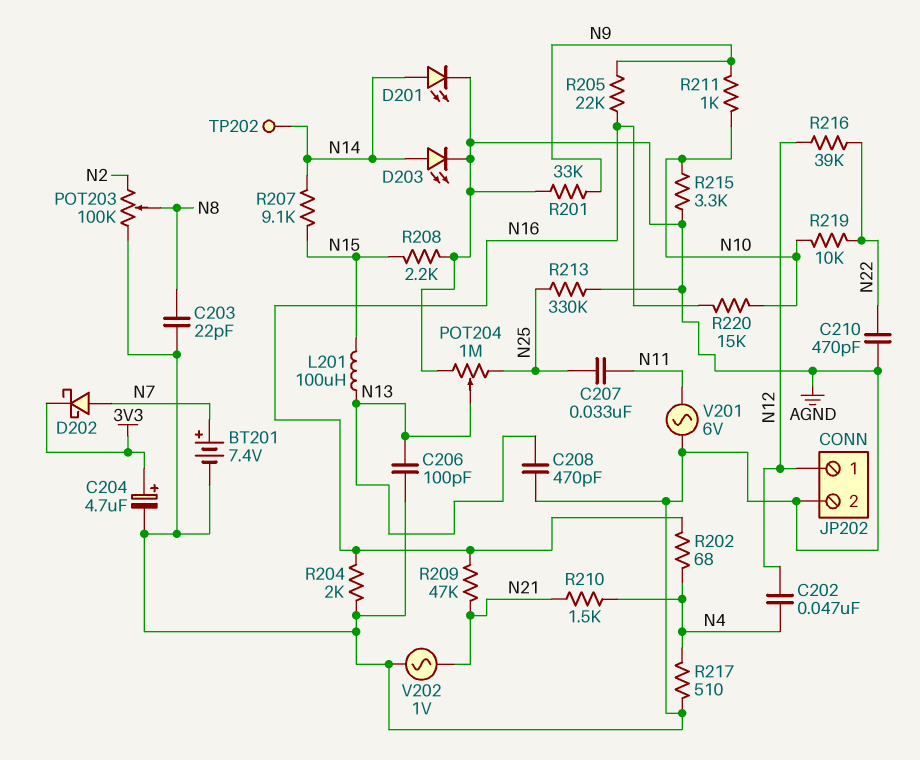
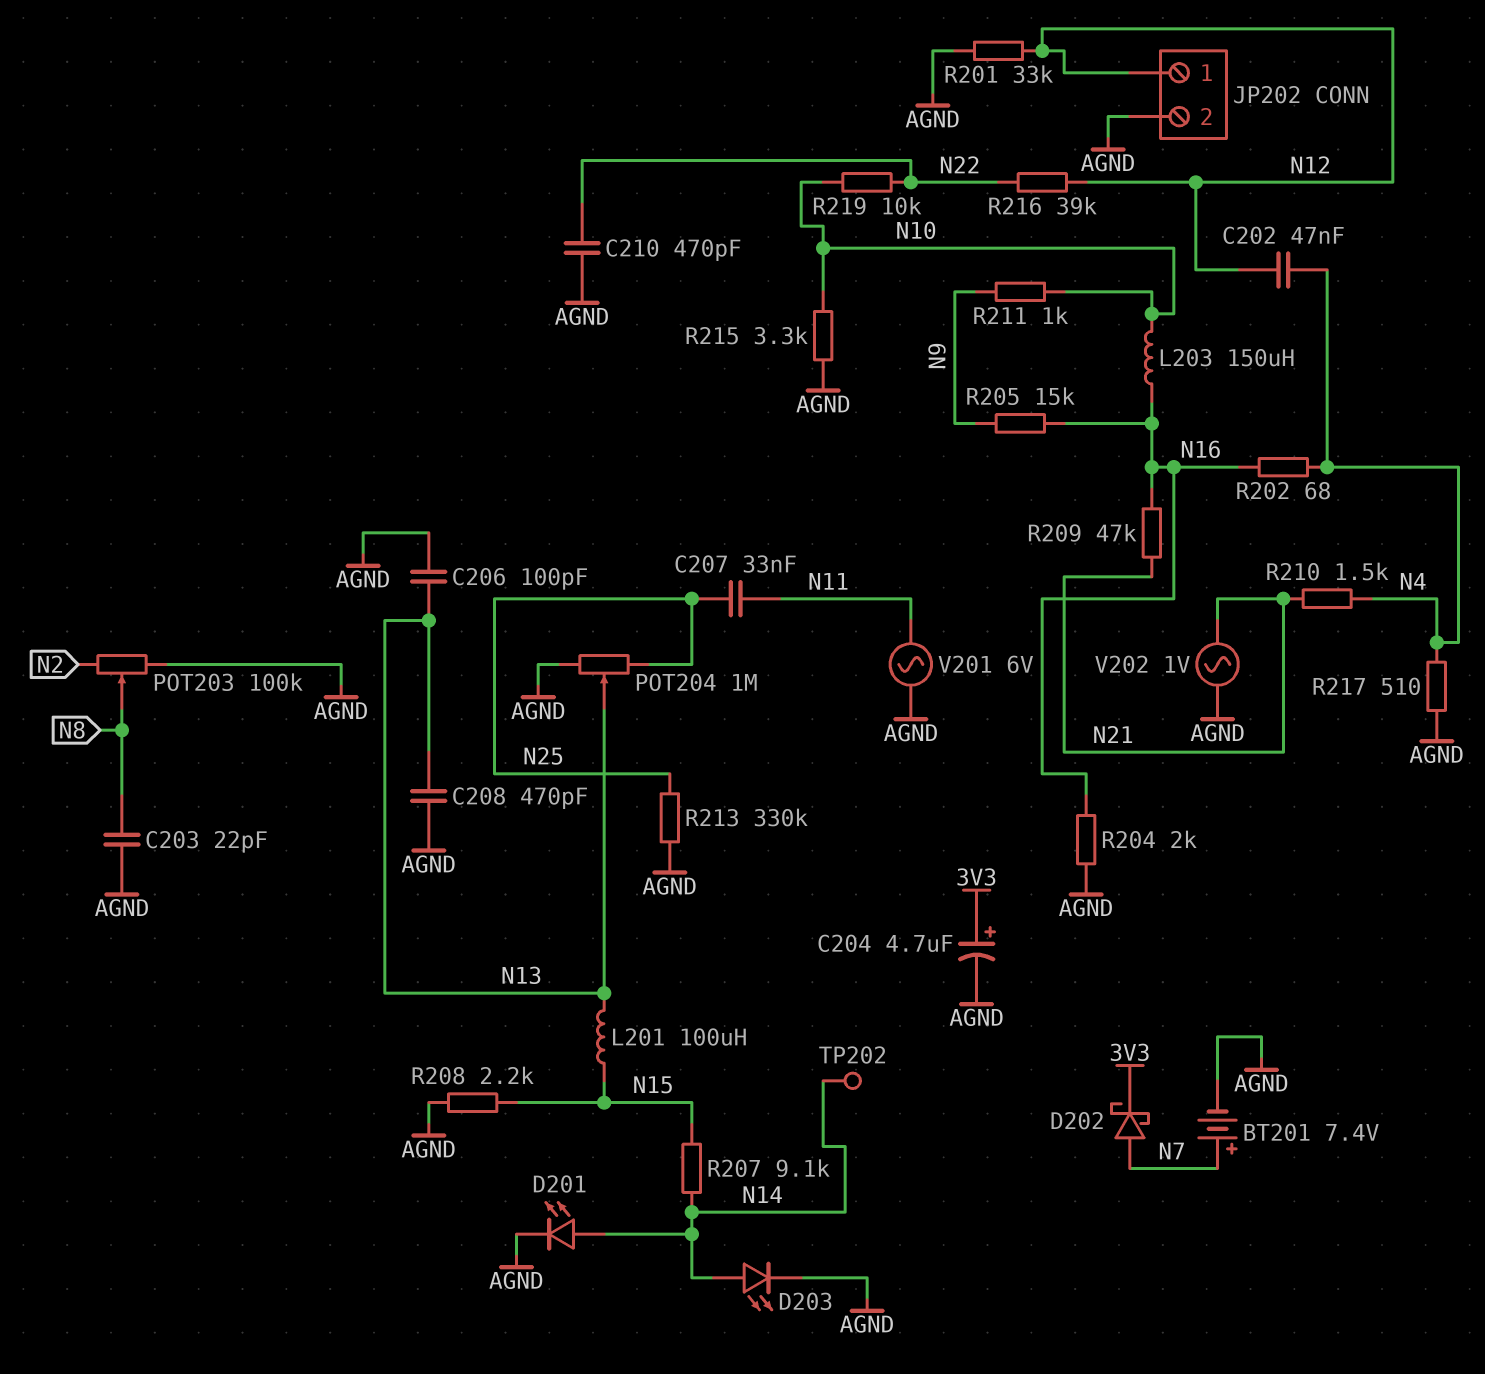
L203: none -> 150uH (N10, N16)
R201: 33k (AGND, N9) -> 33k (AGND, N12)
R205: 22k (N9, N16) -> 15k (N9, N16)
R220: 15k (N10, N16) -> none

